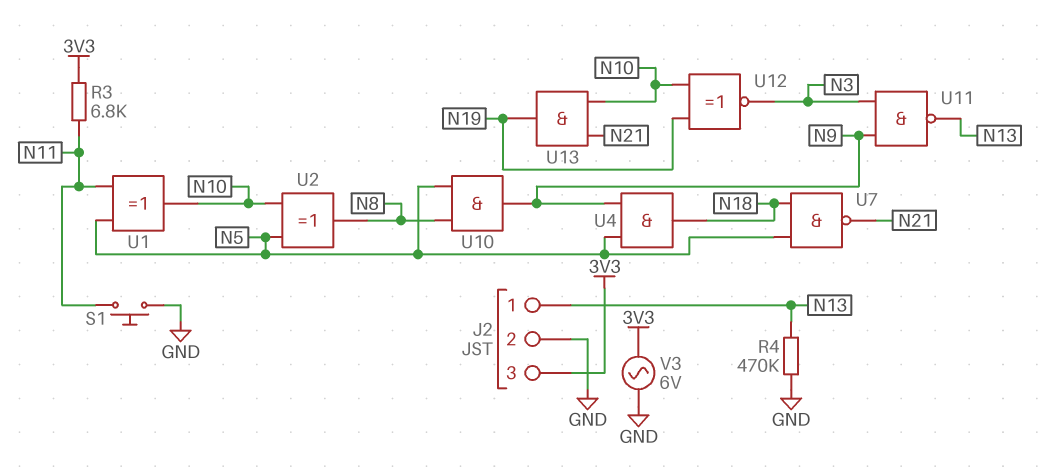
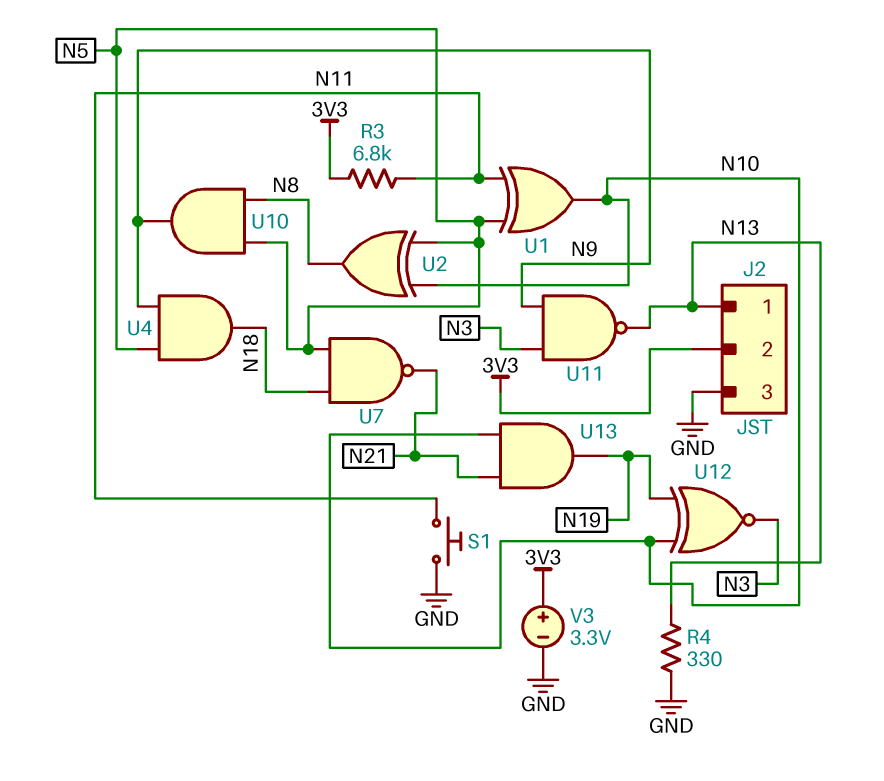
J2 pin 2: GND -> 3V3
J2 pin 3: 3V3 -> GND
R4: 470k (GND, N13) -> 330 (GND, N13)
V3: AC 6V (3V3, GND) -> 3.3V (plus 3V3, minus GND)

